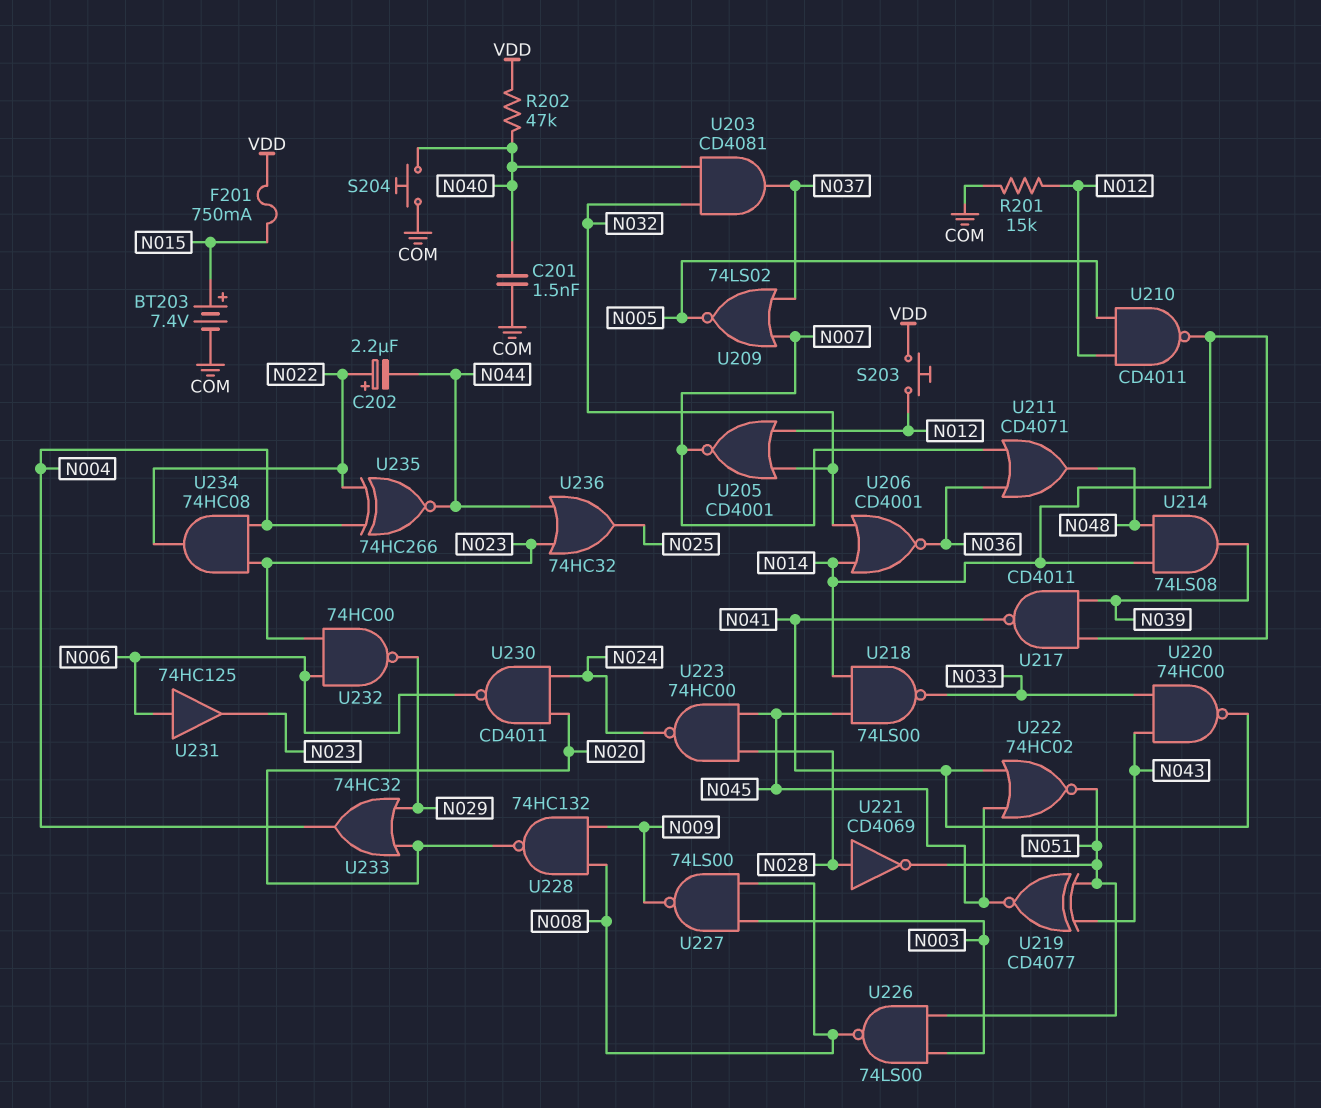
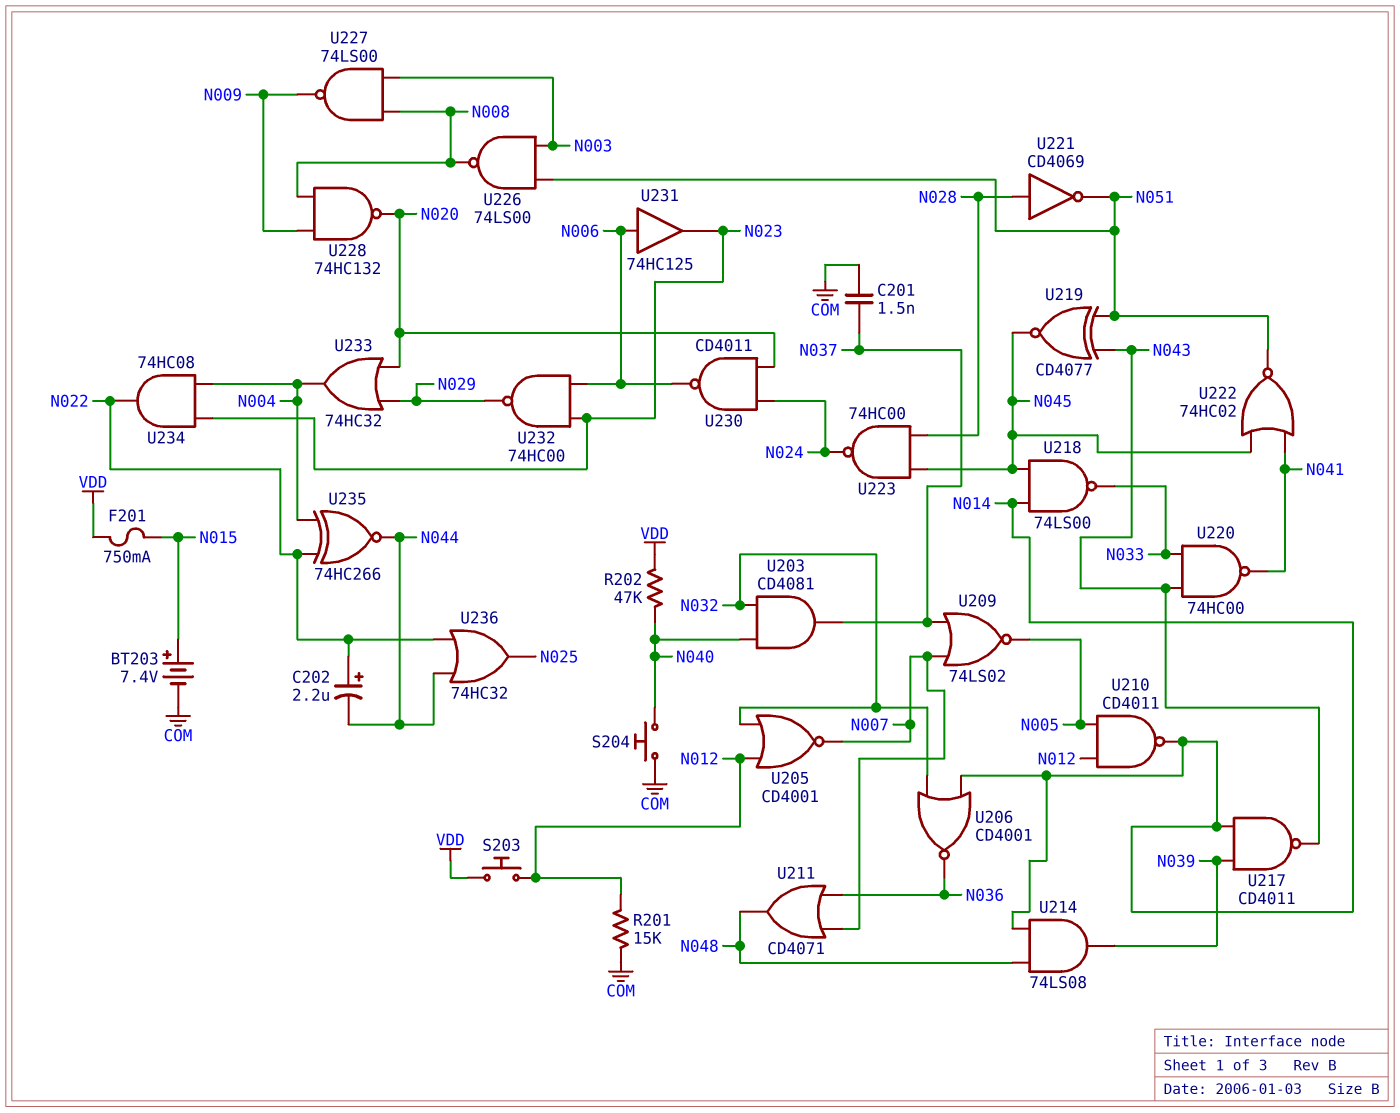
C201: 1.5nF (COM, N040) -> 1.5nF (COM, N037)
U217: NAND CD4011 (in N014, in N039, out N041) -> NAND CD4011 (in N014, in N039, out N043)
U236: OR 74HC32 (in N023, in N044, out N025) -> OR 74HC32 (in N022, in N044, out N025)

